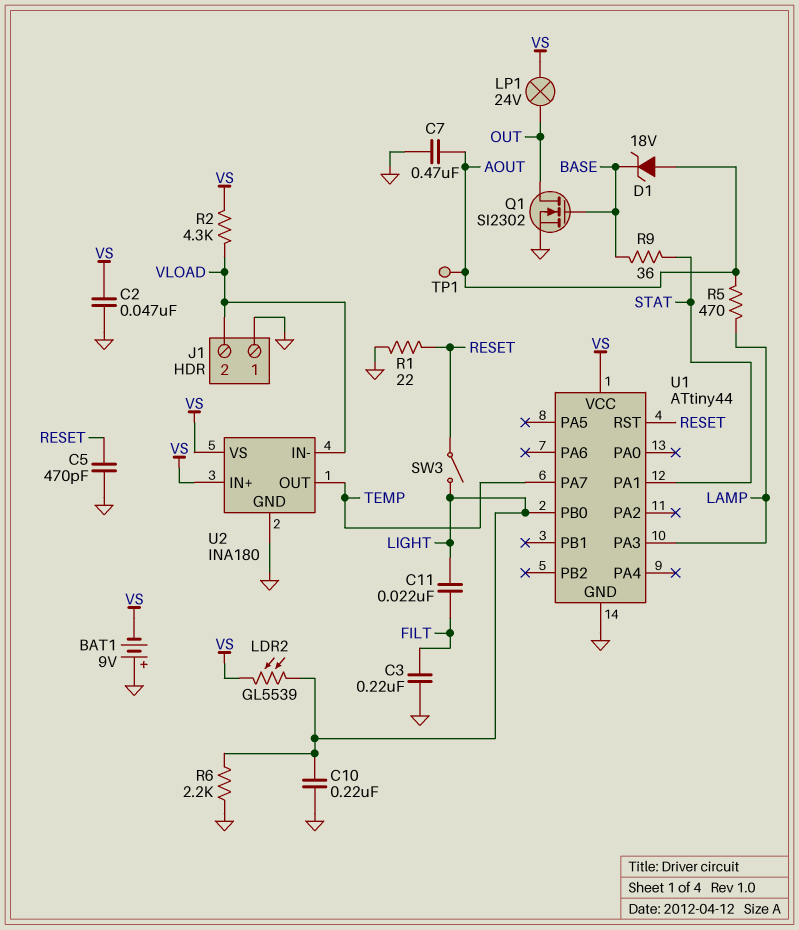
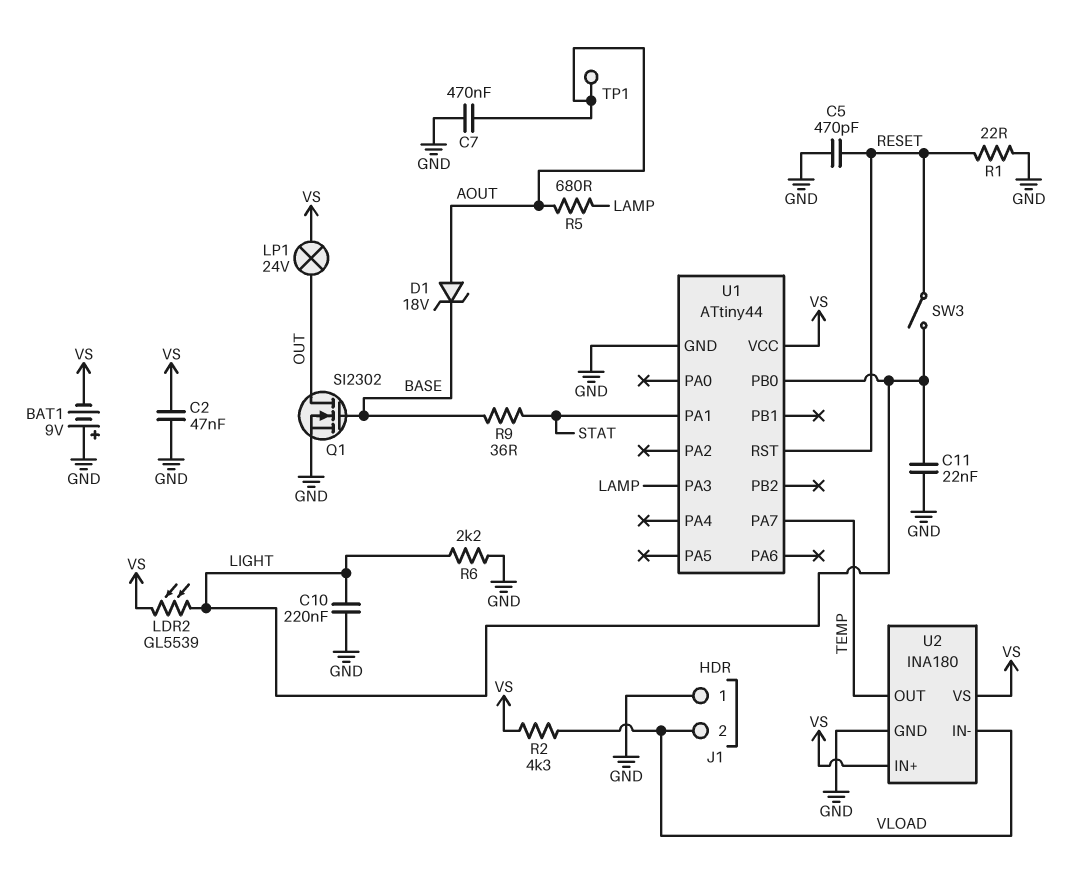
C3: 220nF (FILT, GND) -> none
C11: 22nF (FILT, LIGHT) -> 22nF (GND, LIGHT)
R5: 470 (AOUT, LAMP) -> 680 (AOUT, LAMP)

